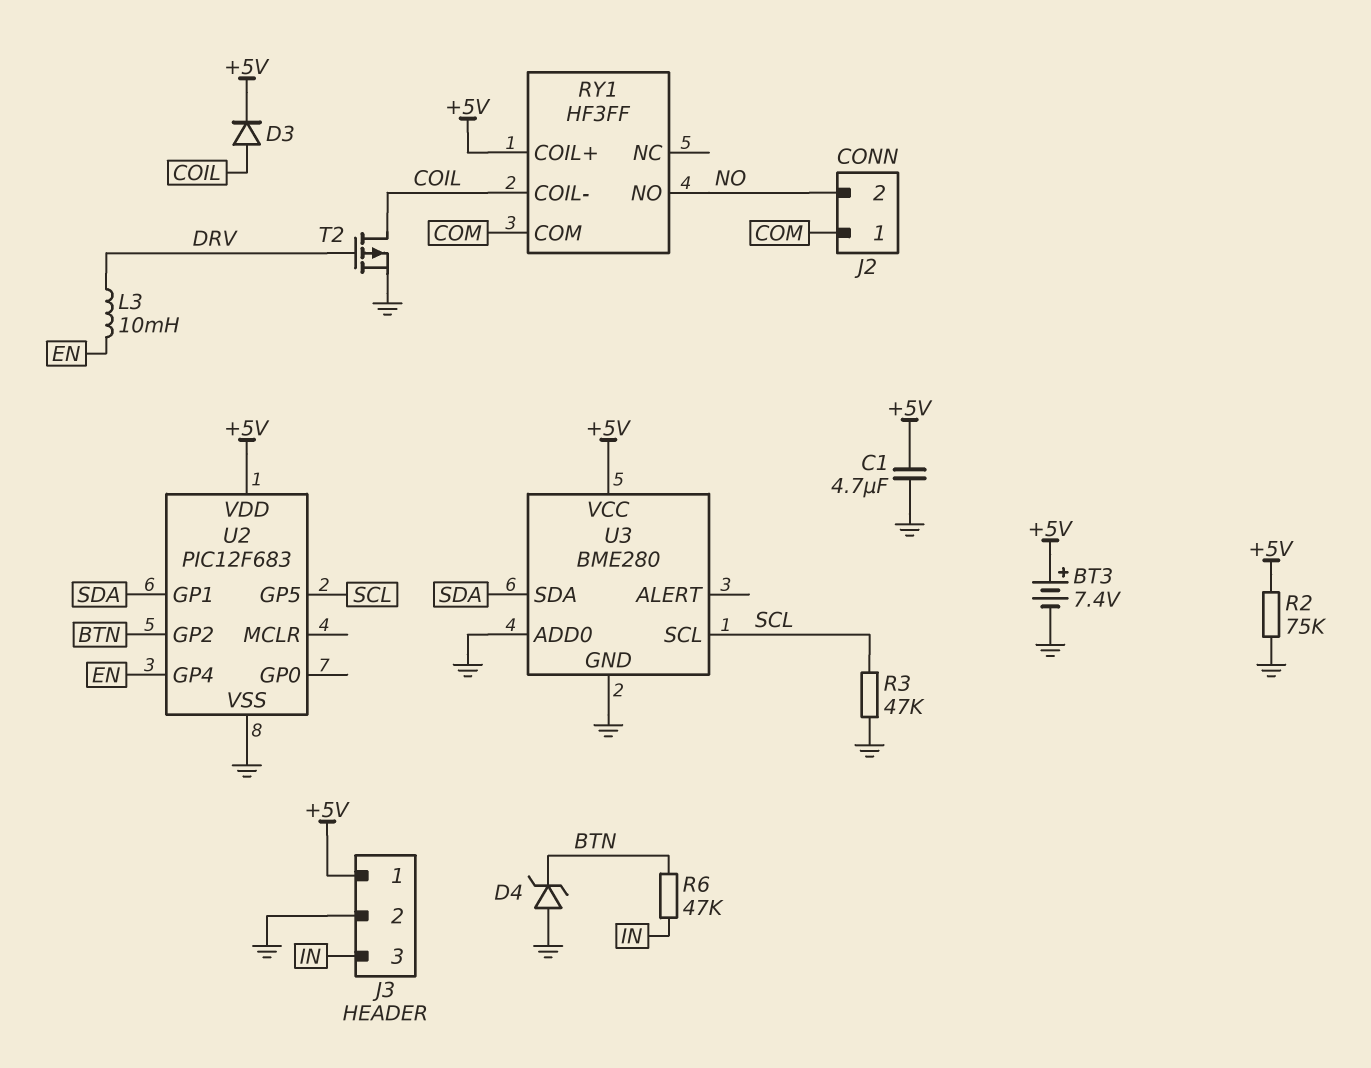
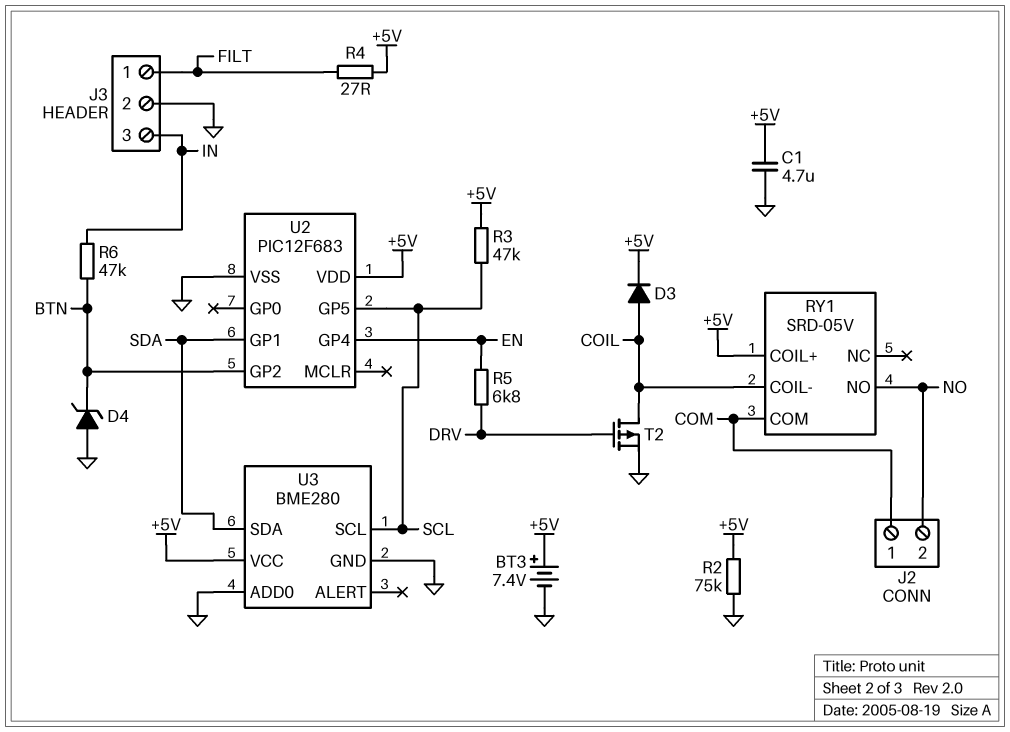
J3 pin 1: +5V -> FILT
L3: 10mH (DRV, EN) -> none
R3: 47k (GND, SCL) -> 47k (+5V, SCL)
R4: none -> 27 (+5V, FILT)
R5: none -> 6.8k (DRV, EN)
RY1: HF3FF -> SRD-05V

